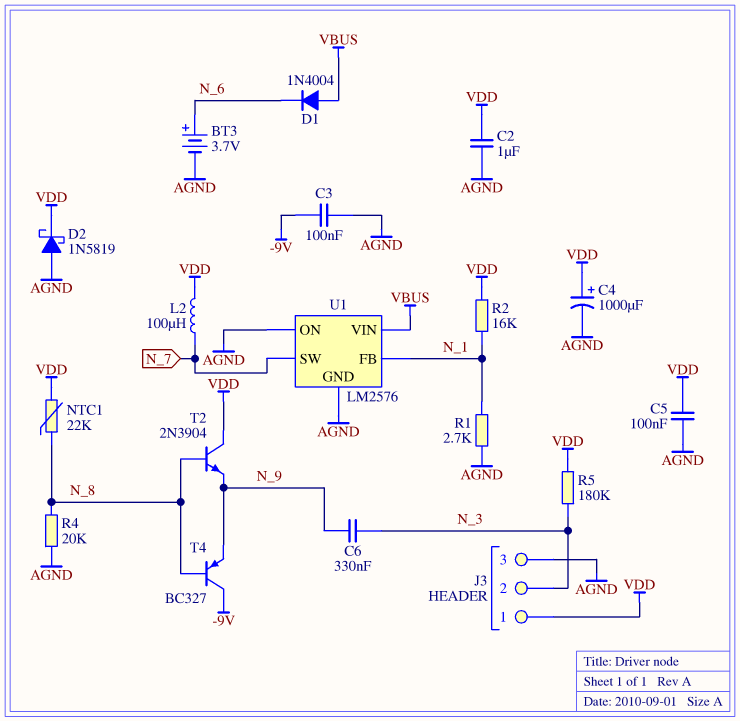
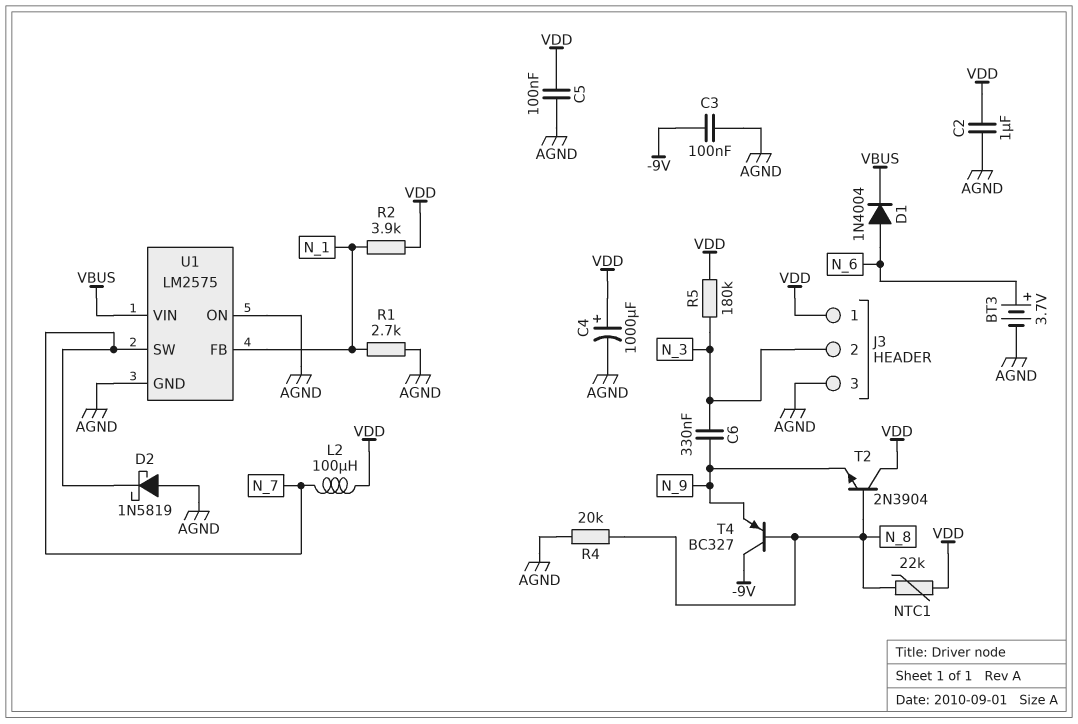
D1: diode 1N4004 (A VBUS, K N_6) -> diode 1N4004 (A N_6, K VBUS)
D2: schottky 1N5819 (A AGND, K VDD) -> schottky 1N5819 (A AGND, K N_7)
R2: 16k (N_1, VDD) -> 3.9k (N_1, VDD)
U1: LM2576 -> LM2575

